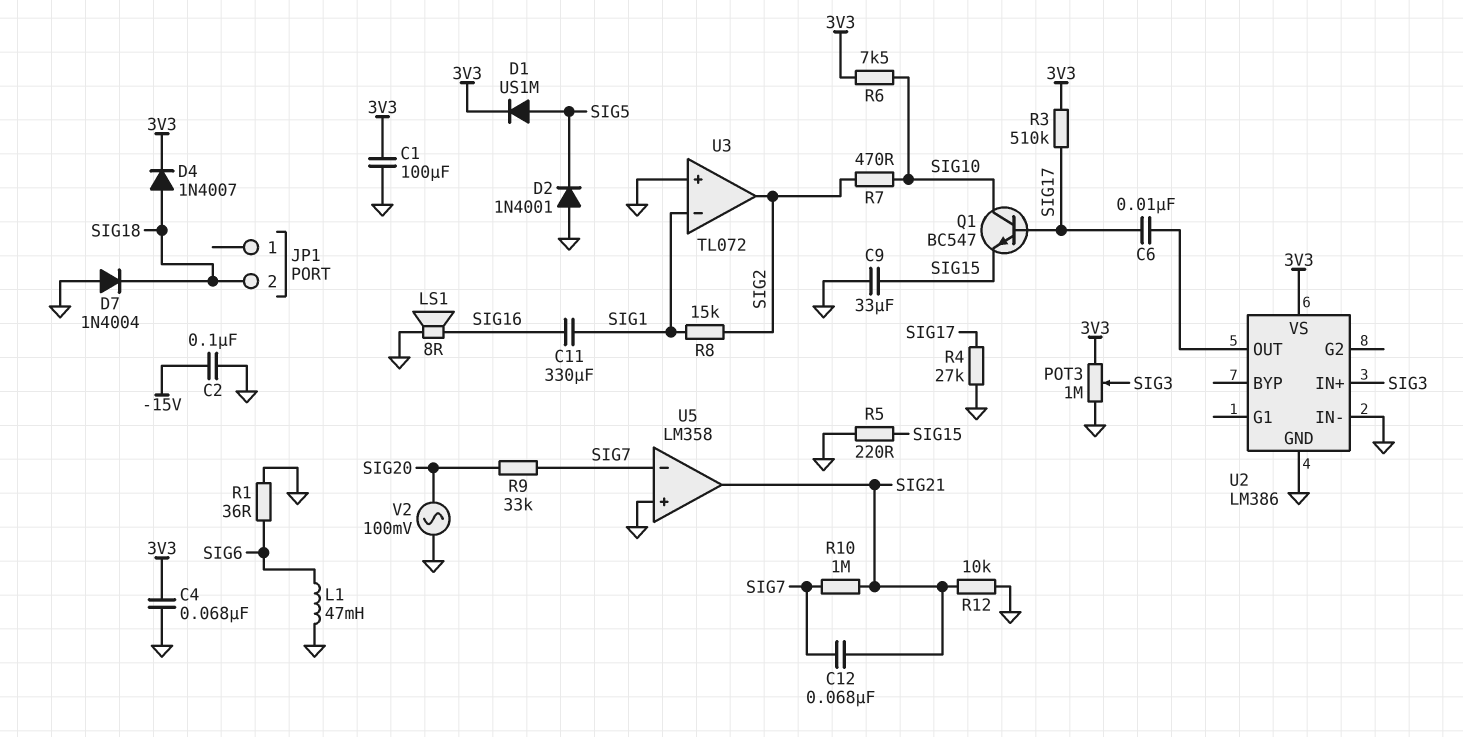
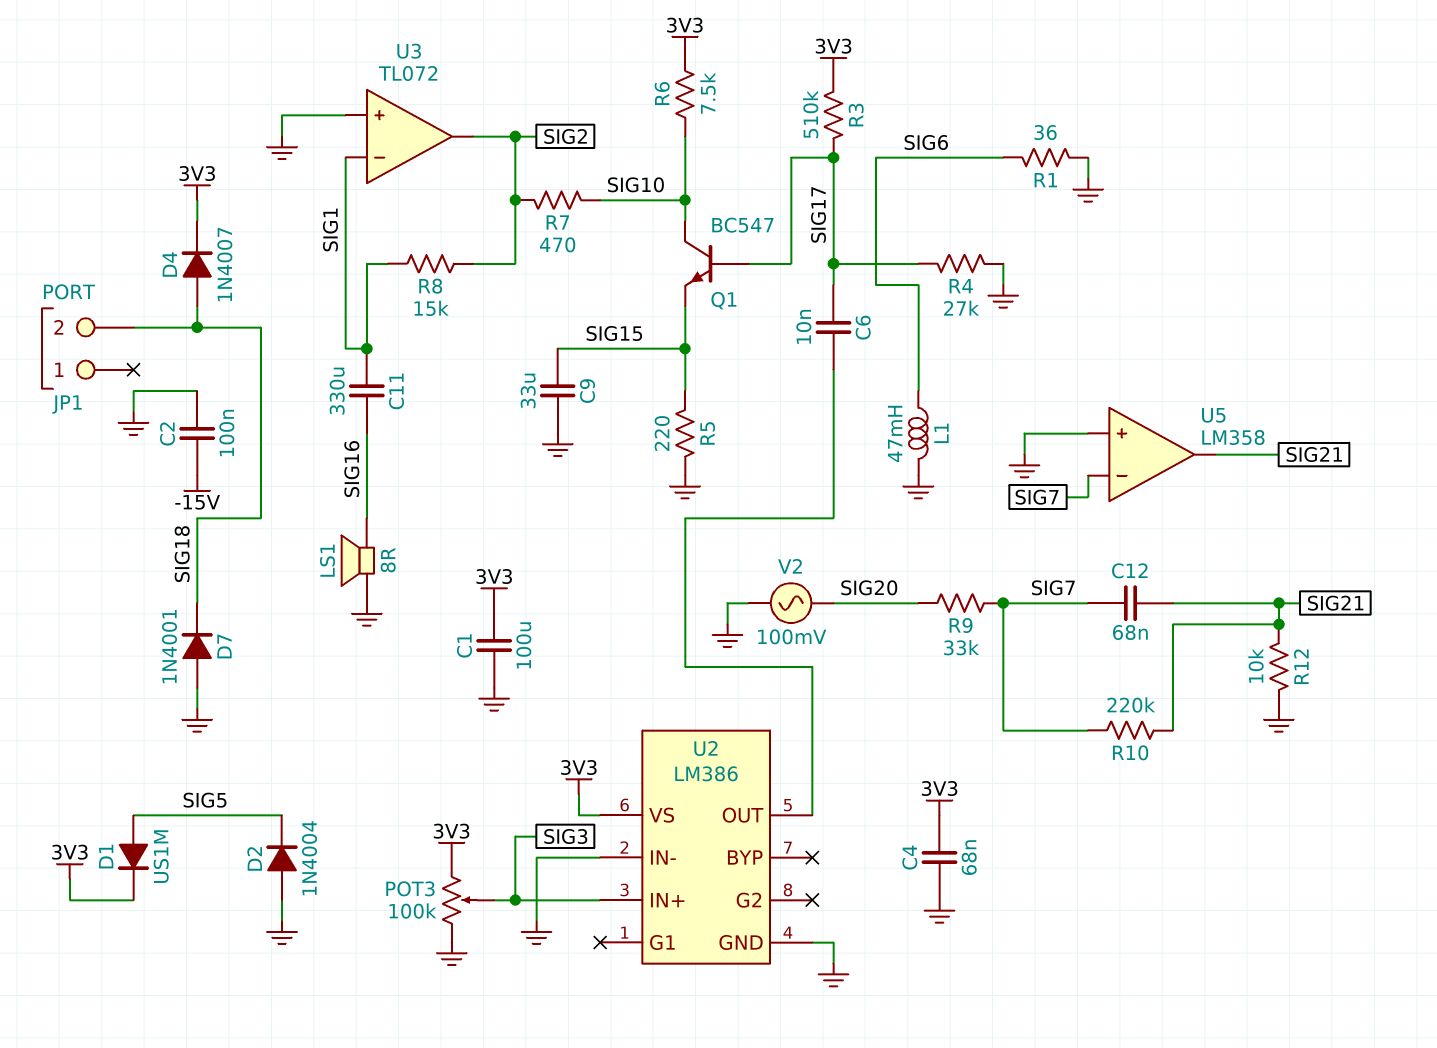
D2: diode 1N4001 (A GND, K SIG5) -> diode 1N4004 (A GND, K SIG5)
D7: diode 1N4004 (A GND, K SIG18) -> diode 1N4001 (A GND, K SIG18)
POT3: 1M (3V3, GND, wiper SIG3) -> 100k (3V3, GND, wiper SIG3)
R10: 1M (SIG7, SIG21) -> 220k (SIG7, SIG21)

